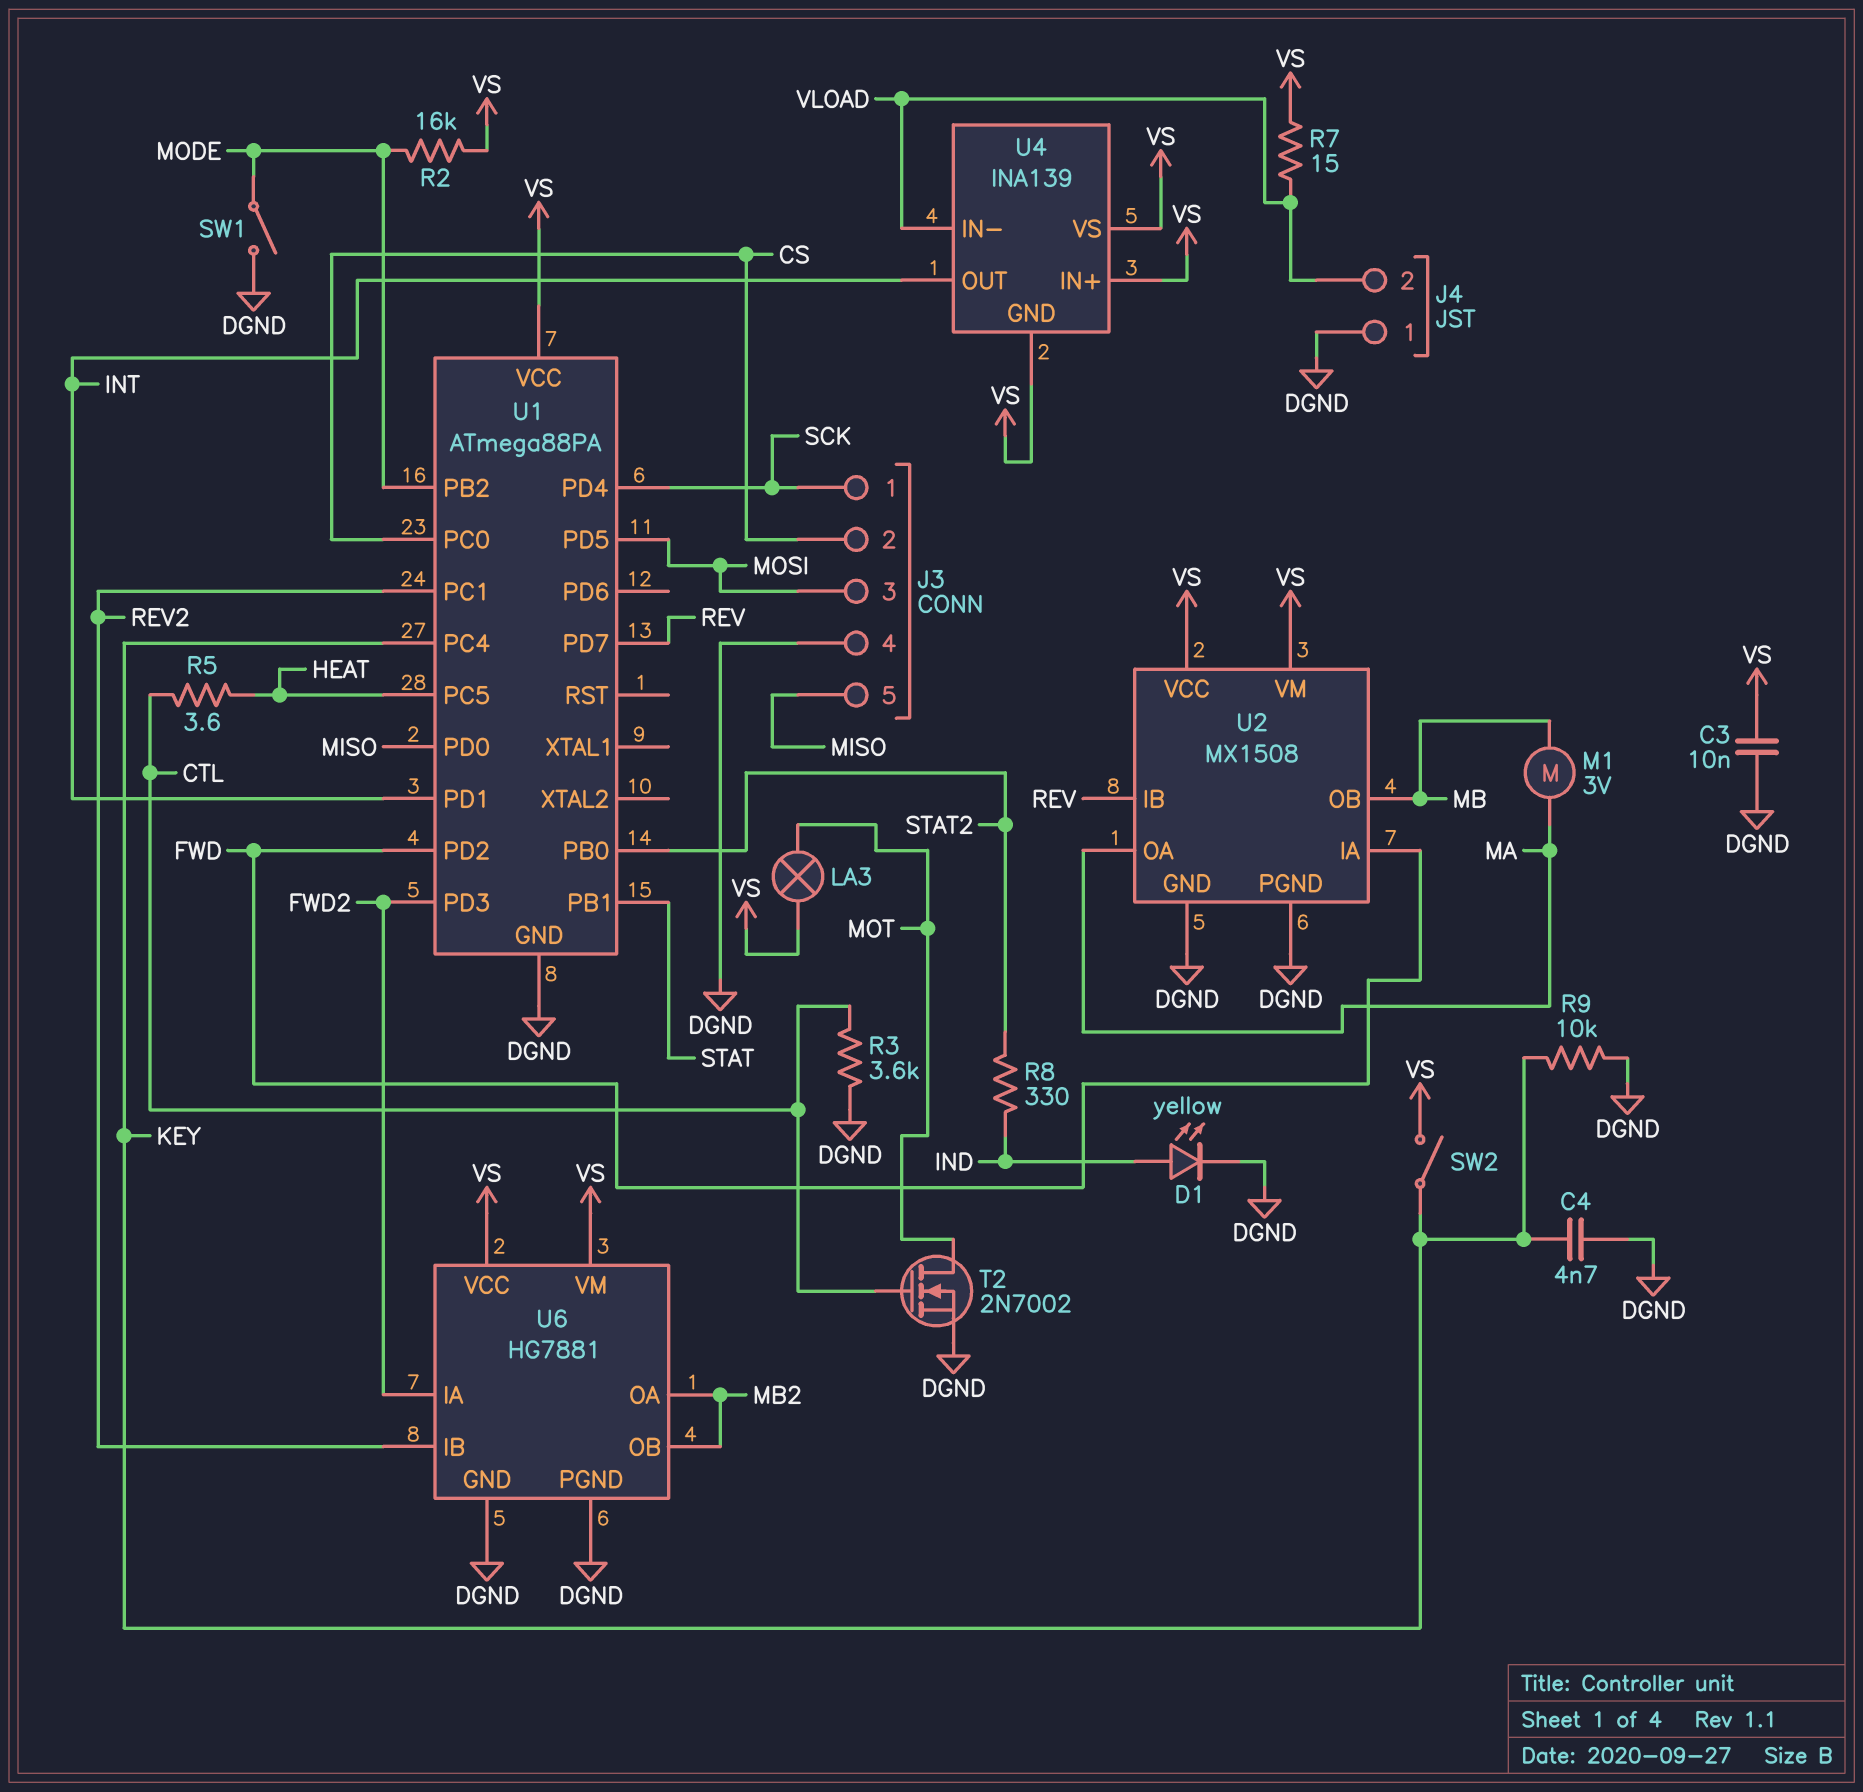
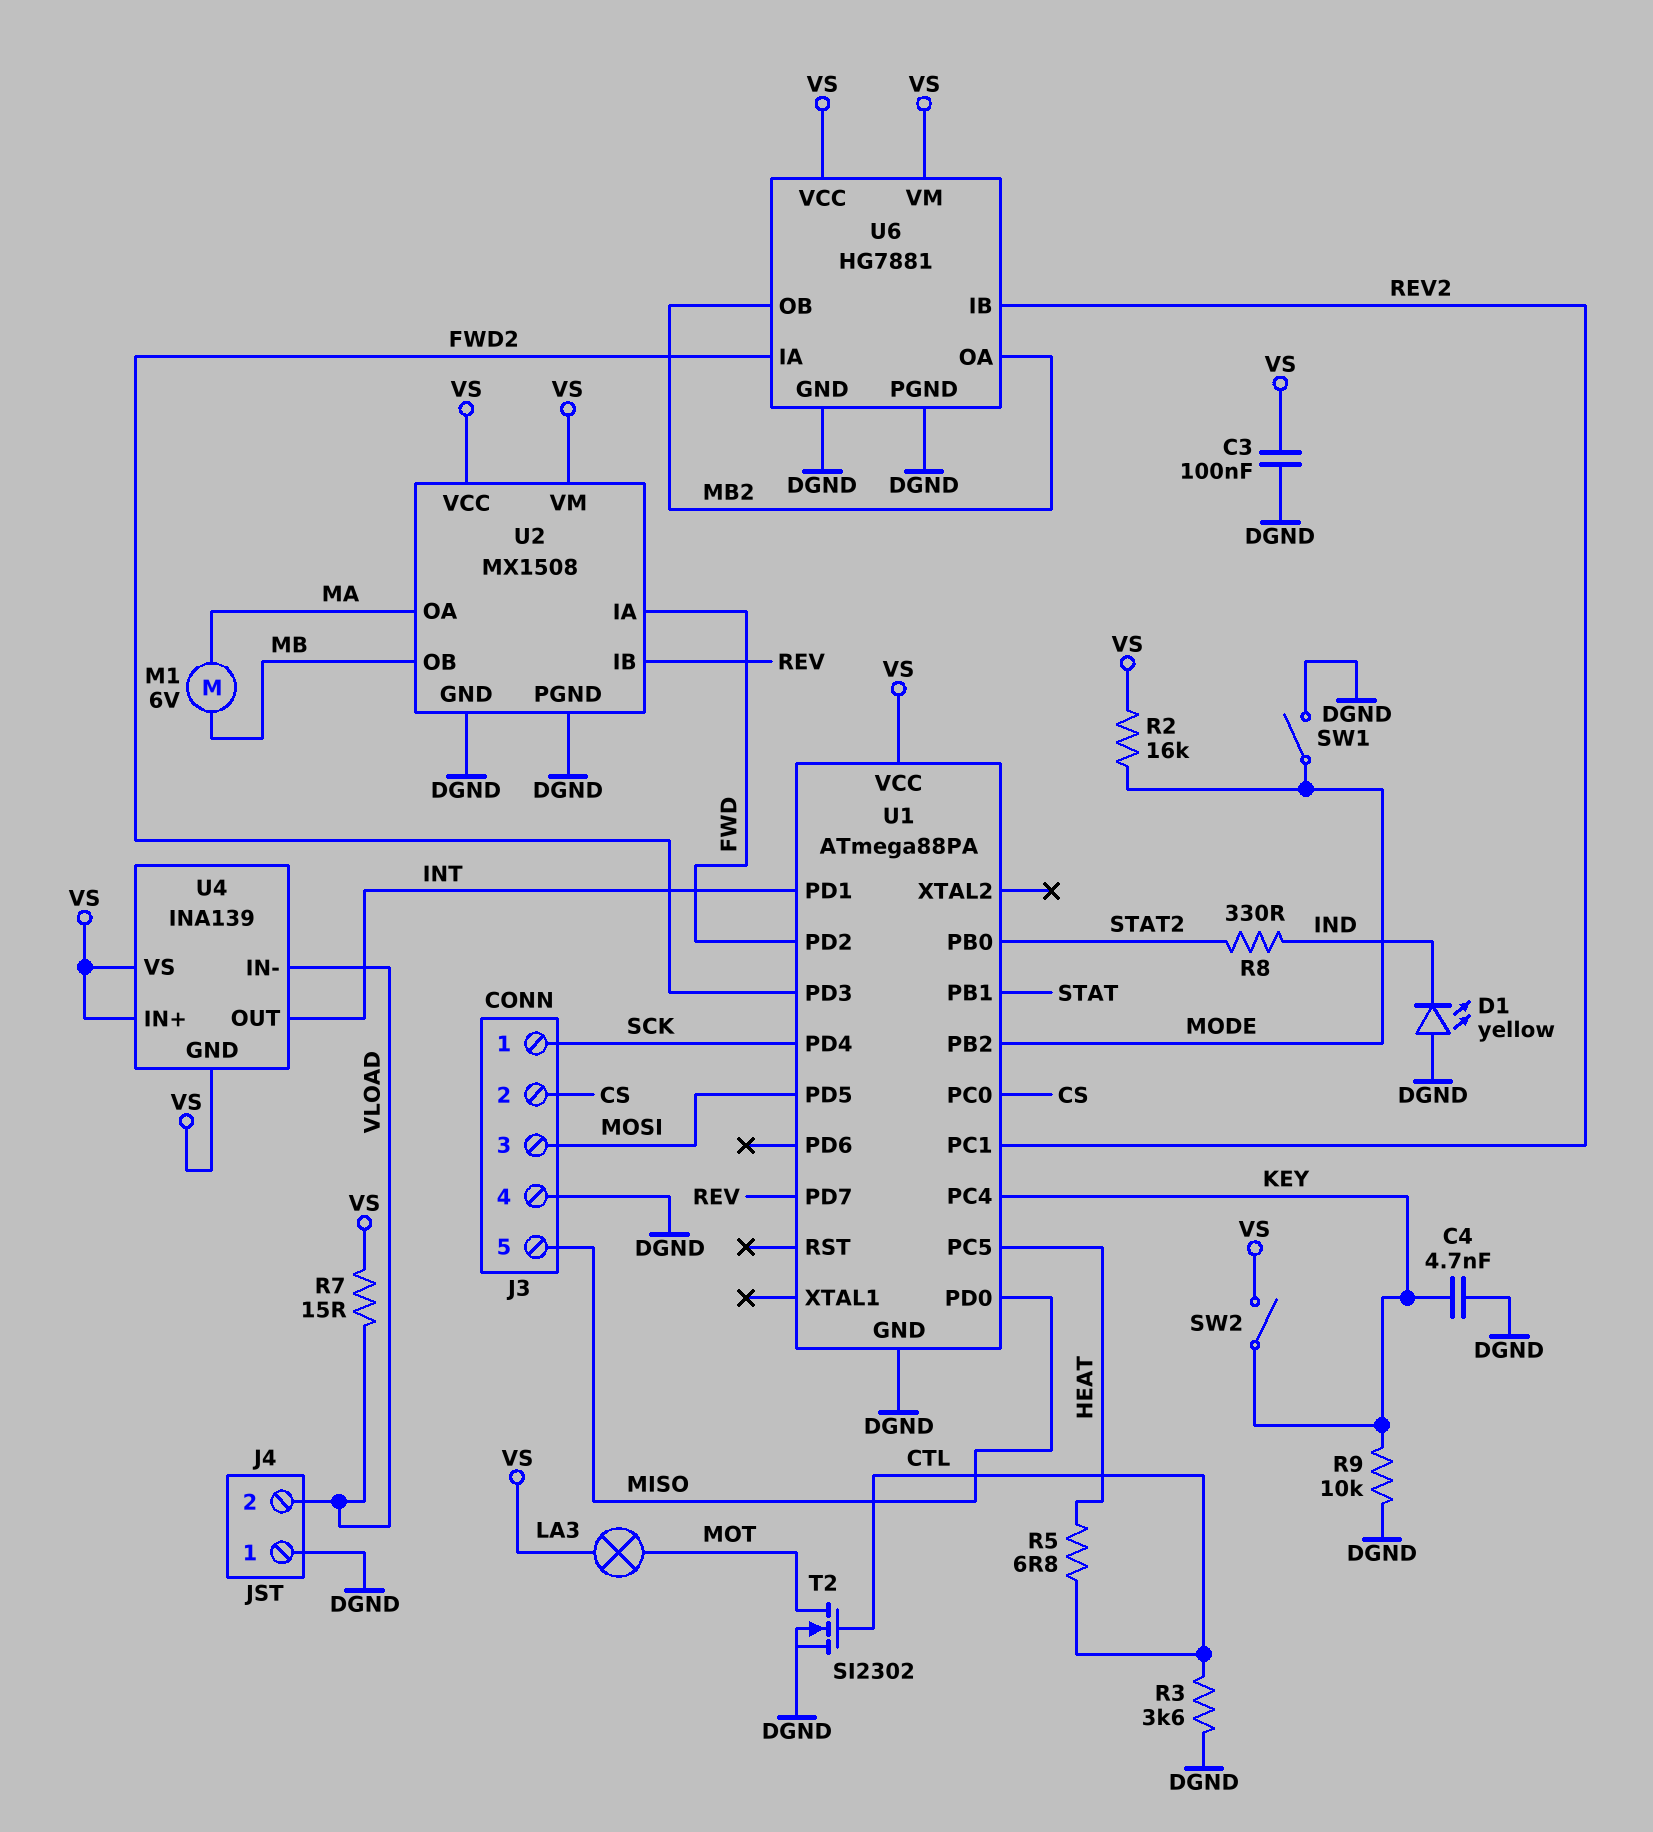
C3: 10nF (DGND, VS) -> 100nF (DGND, VS)
D1: LED yellow (A IND, K DGND) -> LED yellow (A DGND, K IND)
M1: motor 3V (MA, MB) -> motor 6V (MA, MB)
R5: 3.6 (CTL, HEAT) -> 6.8 (CTL, HEAT)
T2: NMOS 2N7002 (G CTL, D MOT, S DGND) -> NMOS SI2302 (G CTL, D MOT, S DGND)

